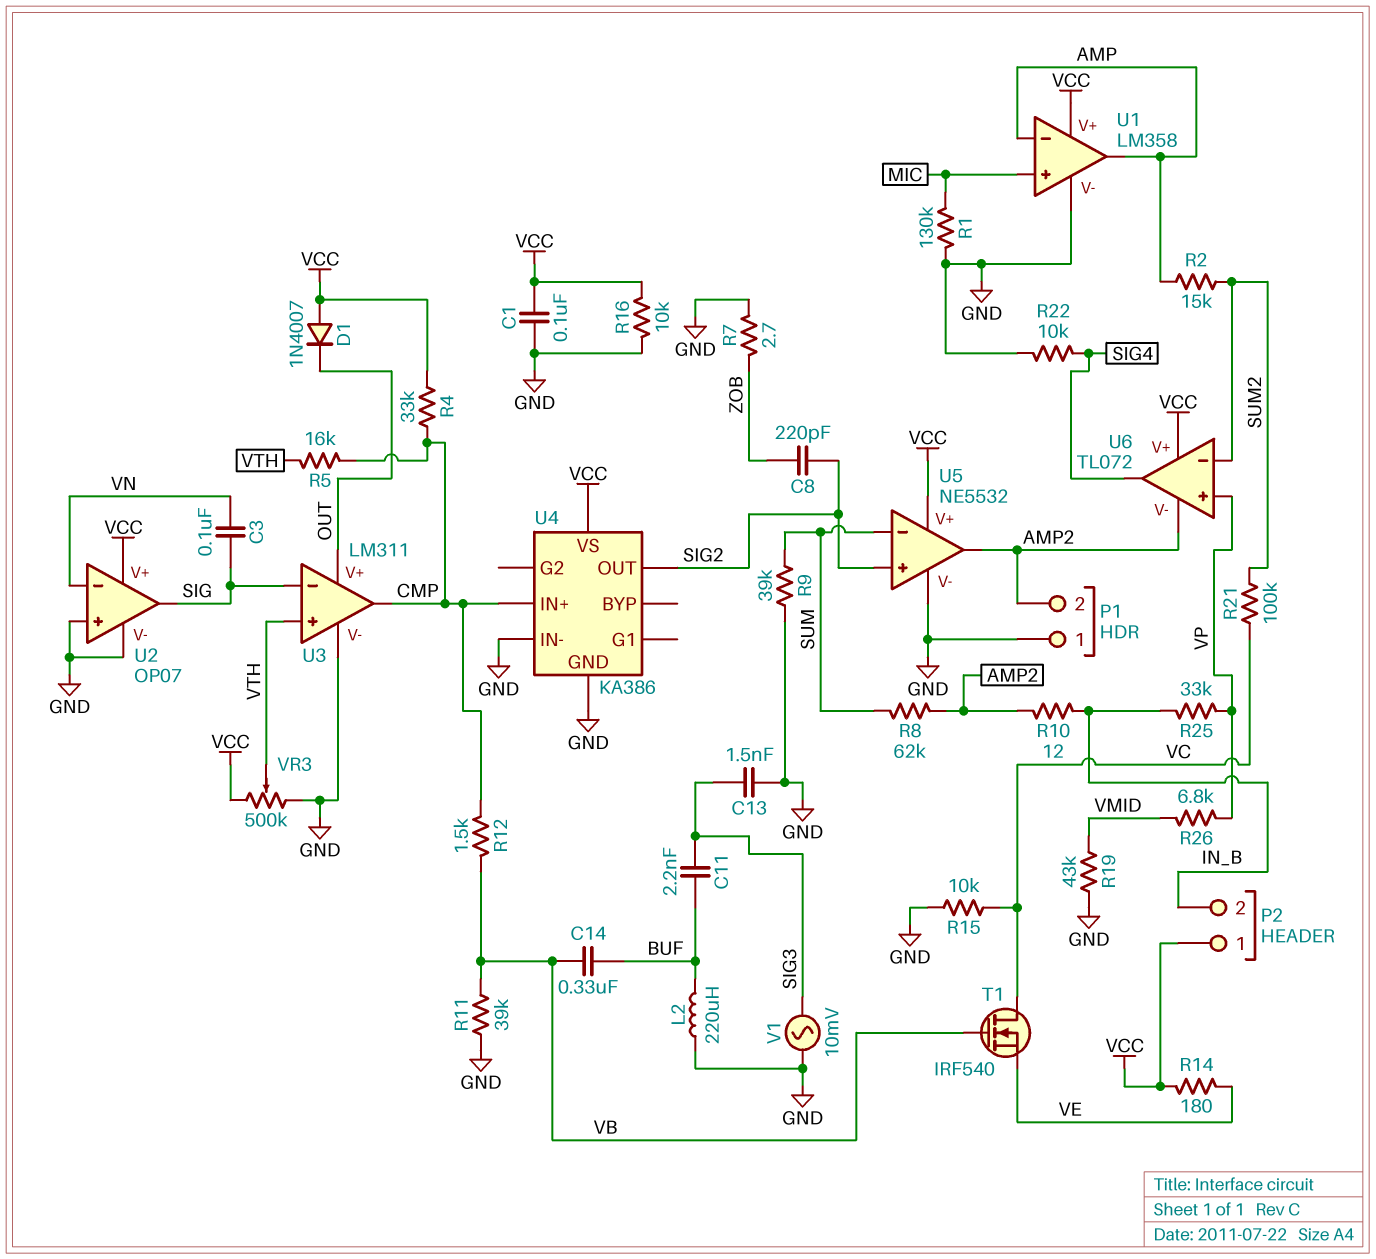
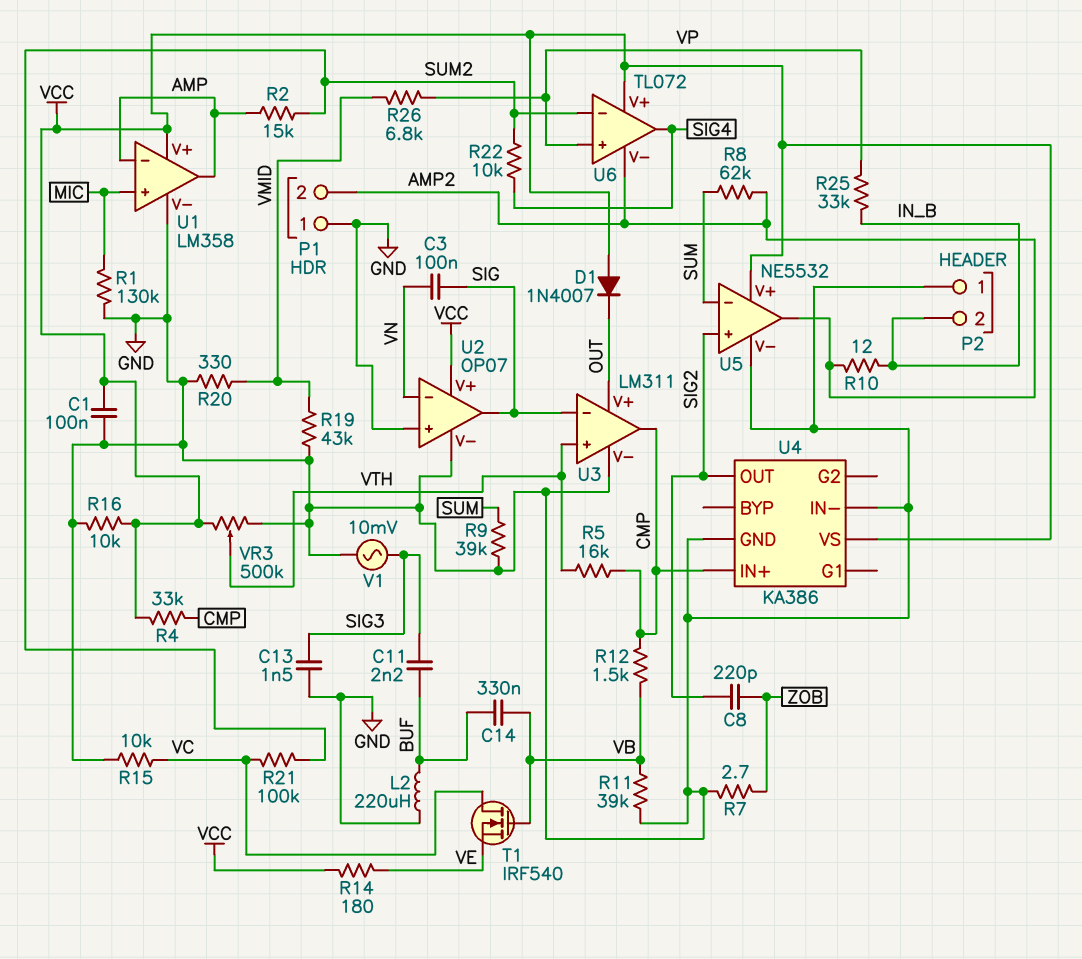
P2 pin 1: VCC -> GND
R20: none -> 330 (GND, VMID)
R22: 10k (GND, SIG4) -> 10k (SIG4, SUM2)

